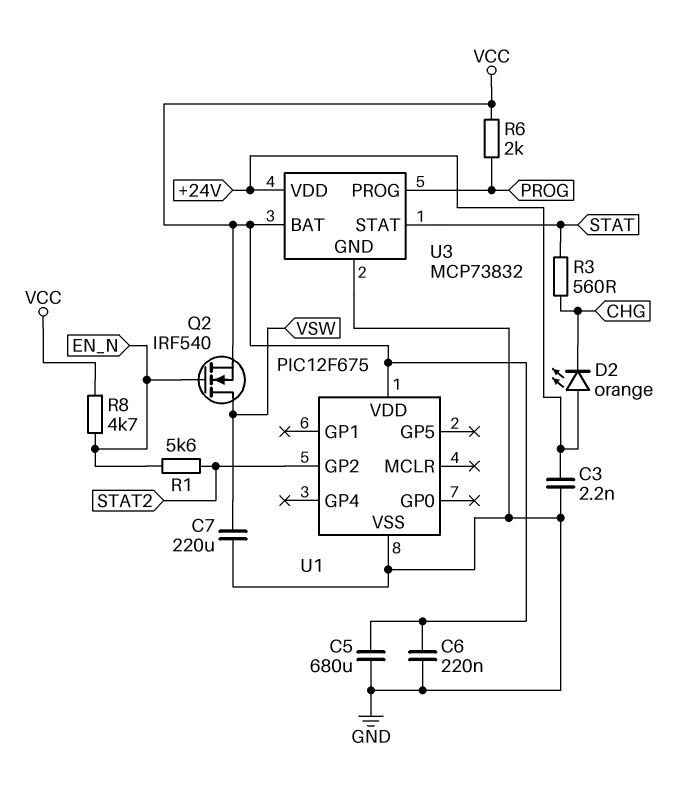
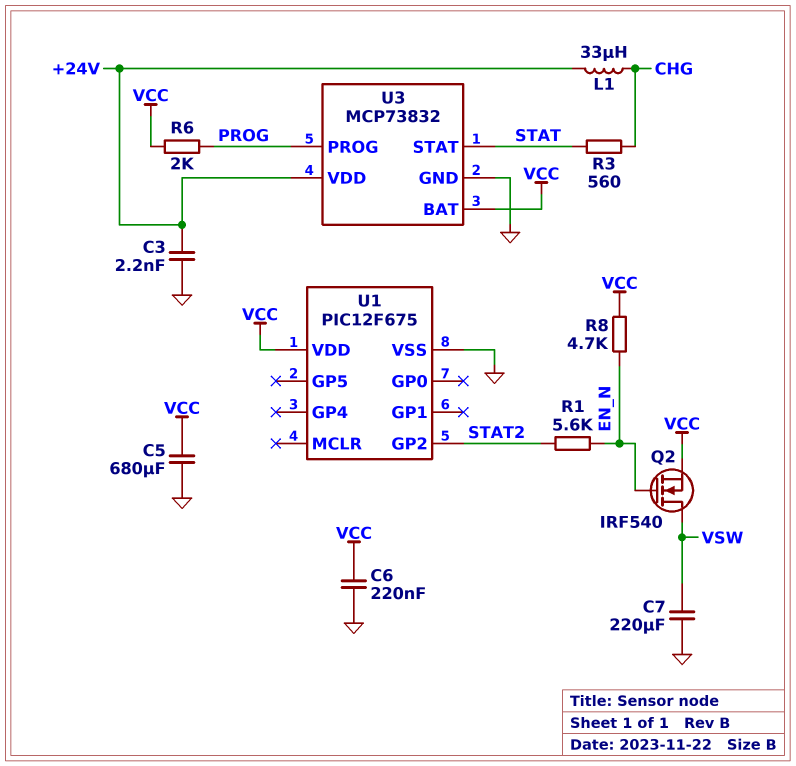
D2: LED orange (A +24V, K CHG) -> none
L1: none -> 33uH (+24V, CHG)

